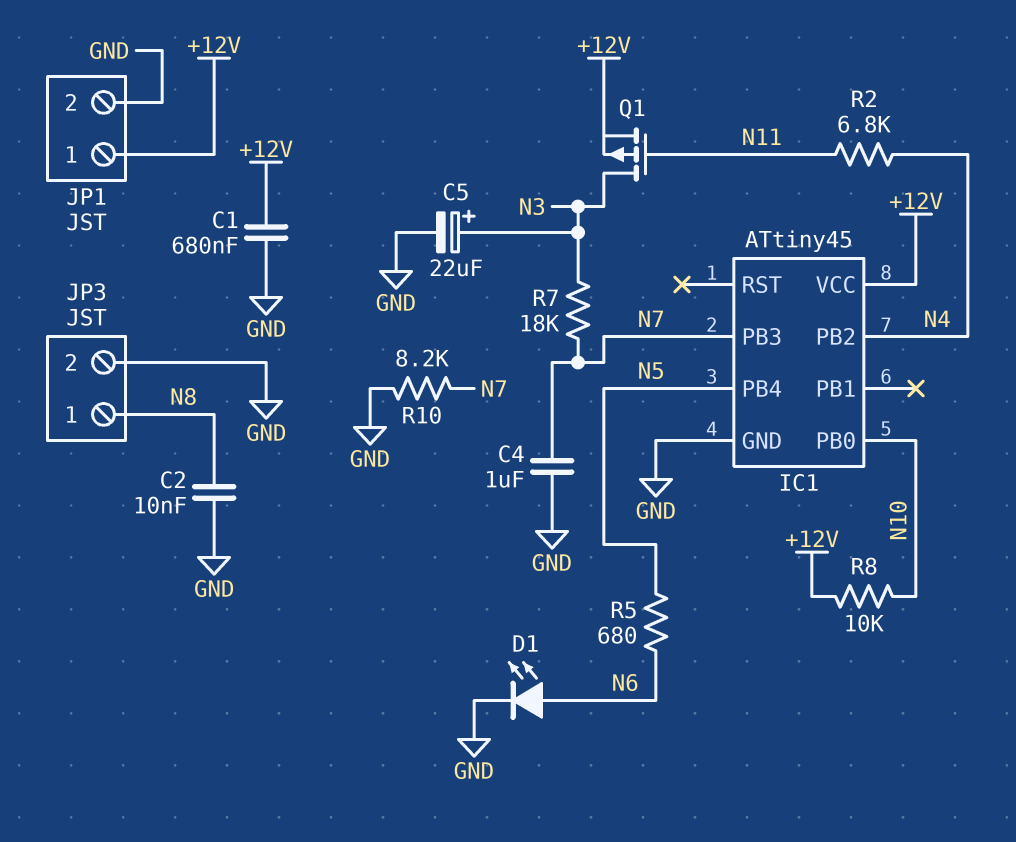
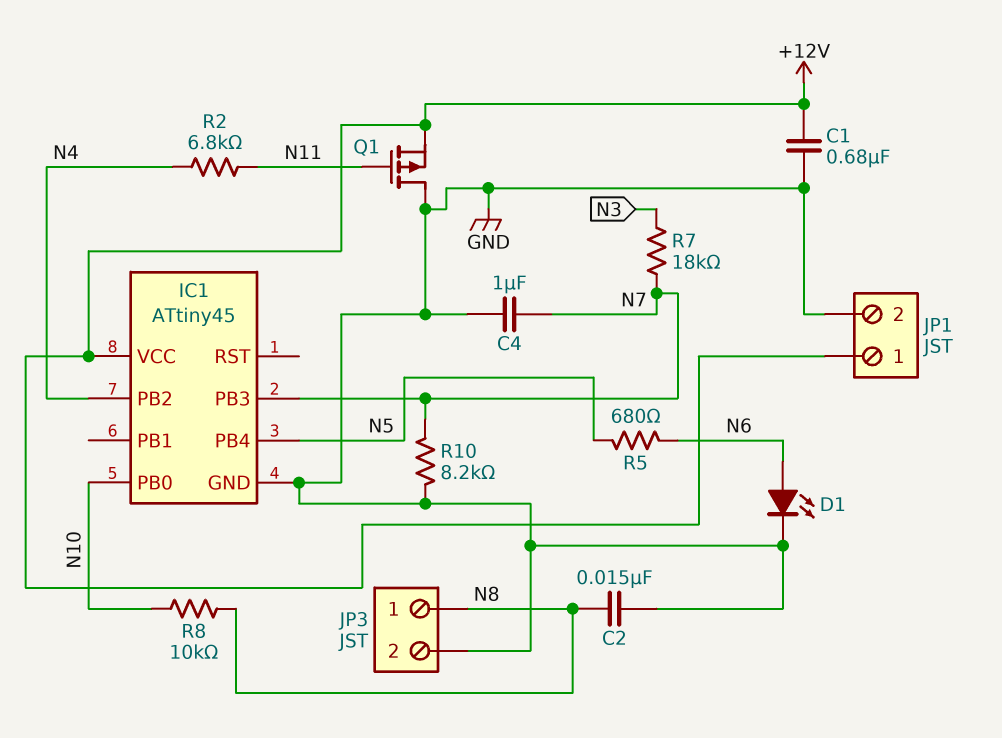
C2: 10nF (GND, N8) -> 15nF (GND, N8)
C5: 22uF (plus N3, minus GND) -> none
Q1: PMOS (G N11, D N3, S +12V) -> PMOS (G N11, D GND, S +12V)
R8: 10k (+12V, N10) -> 10k (N8, N10)

